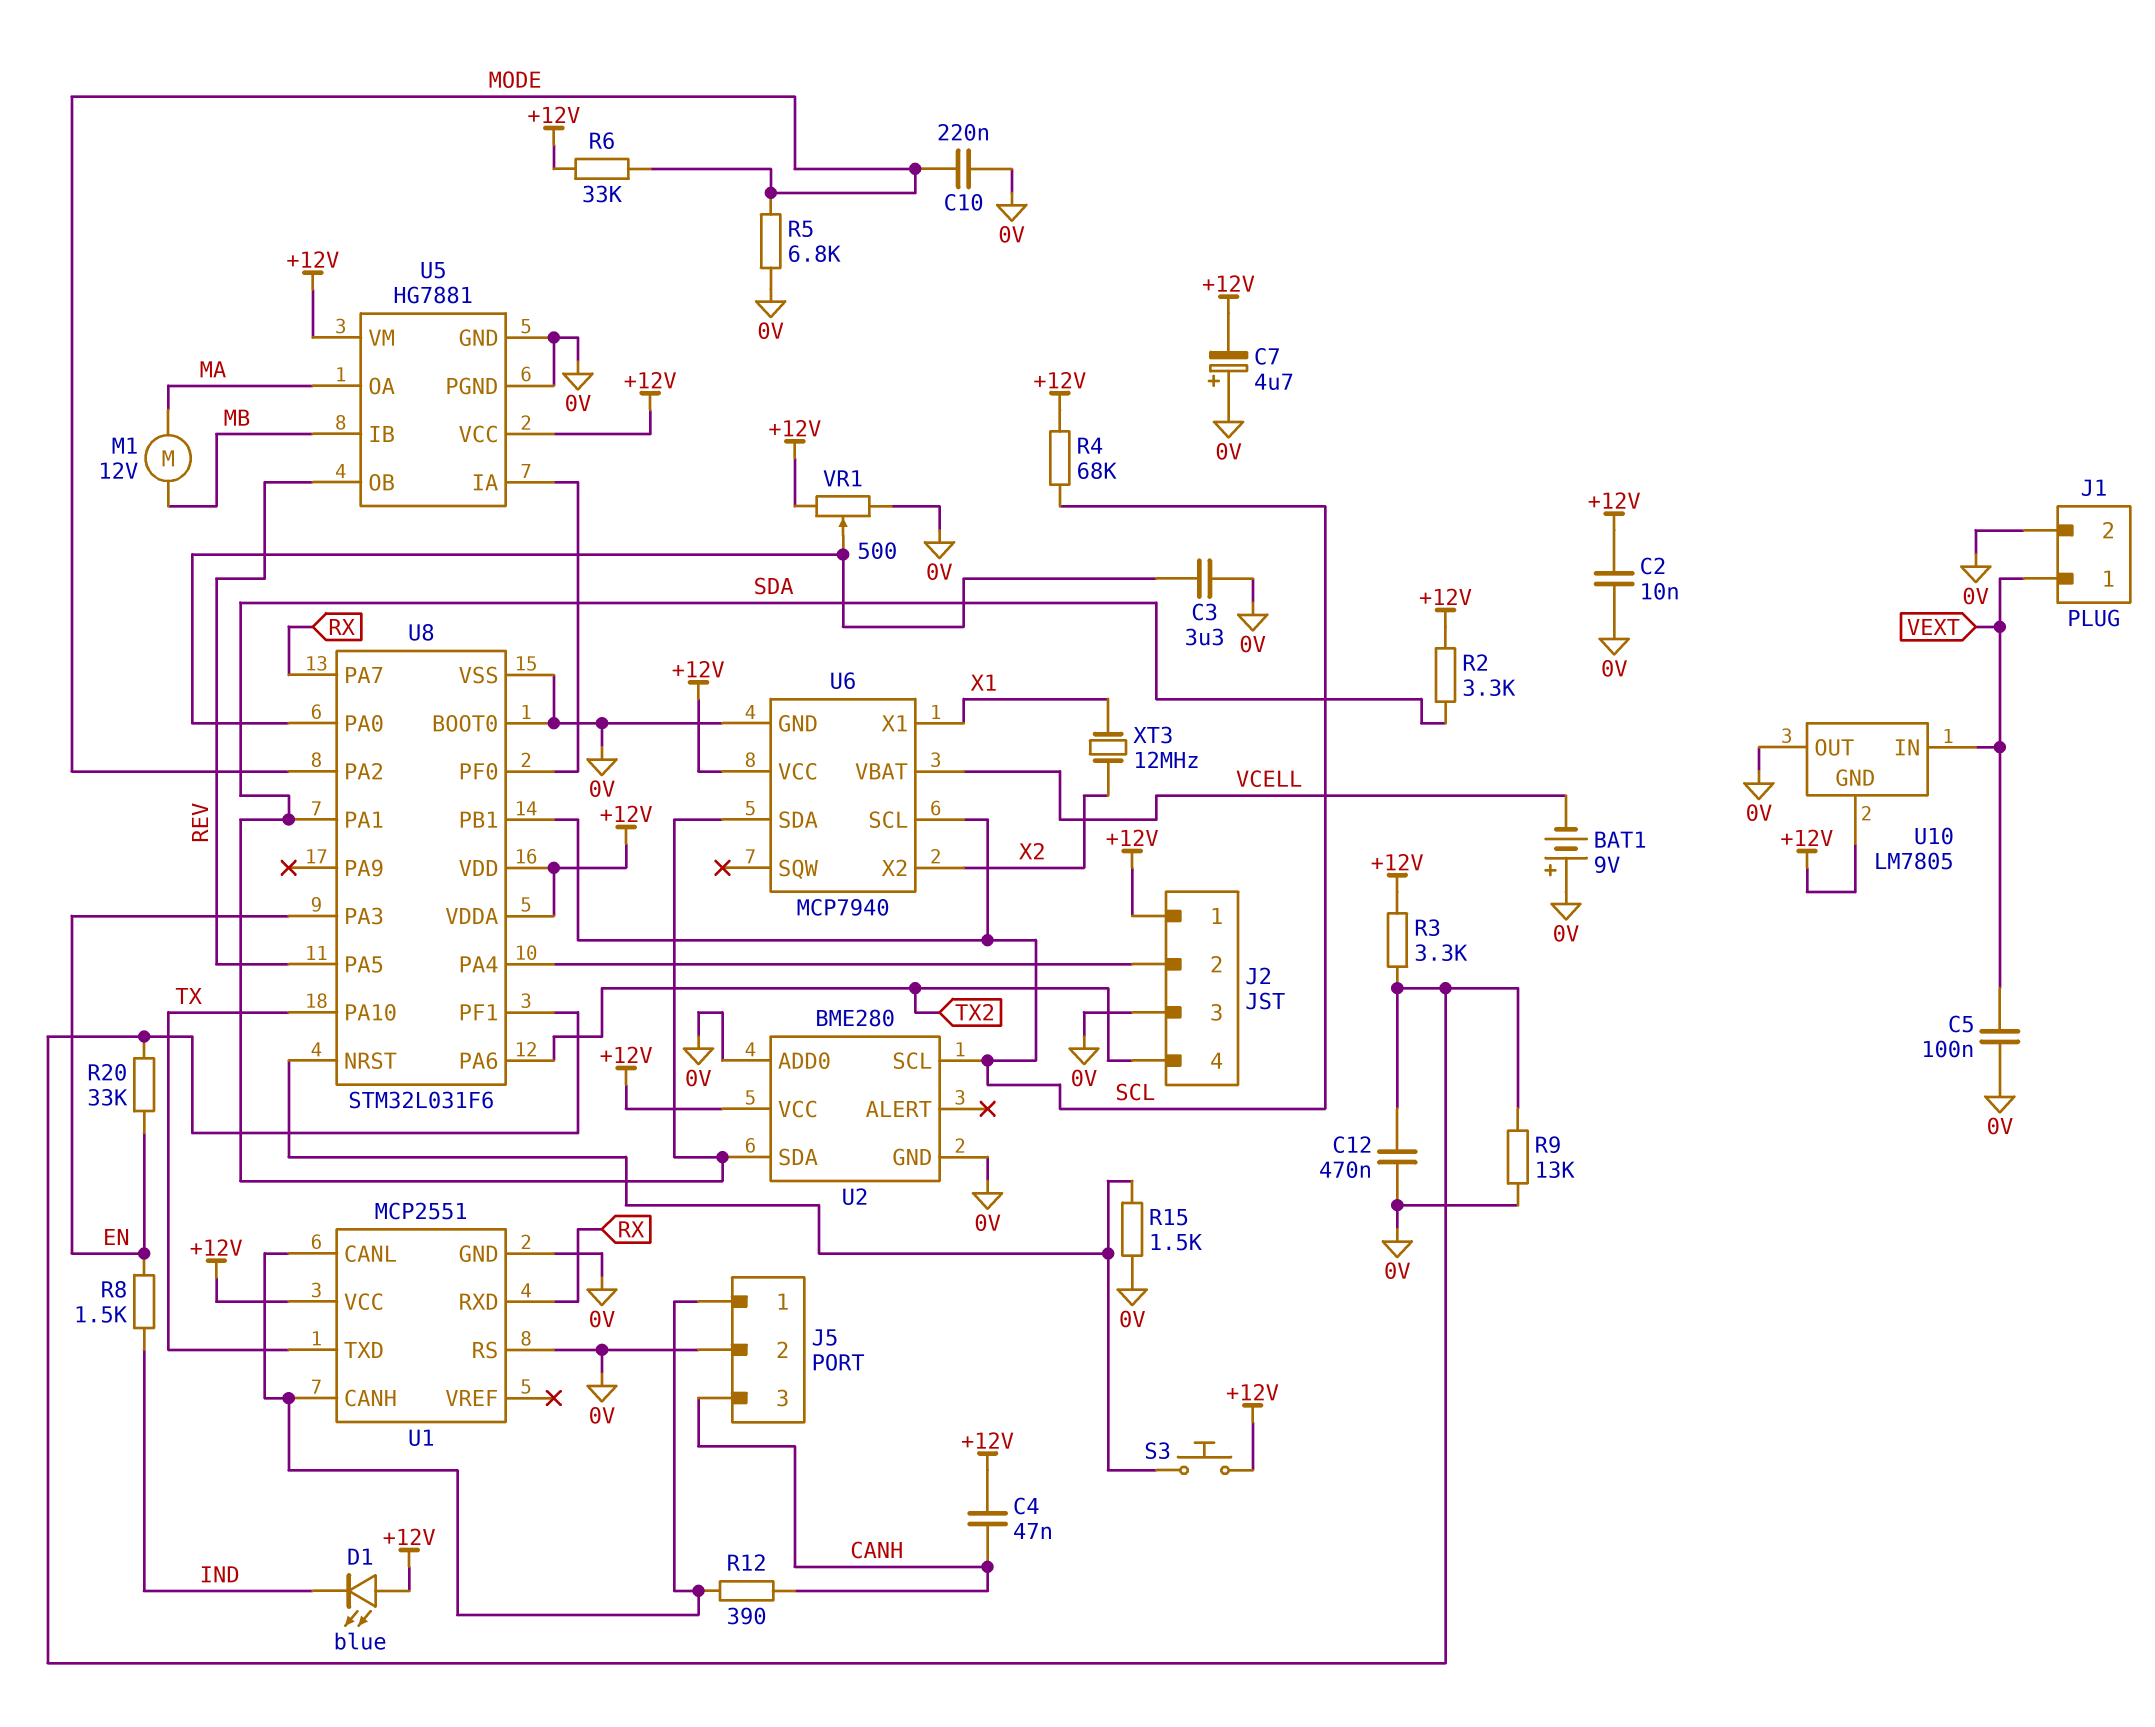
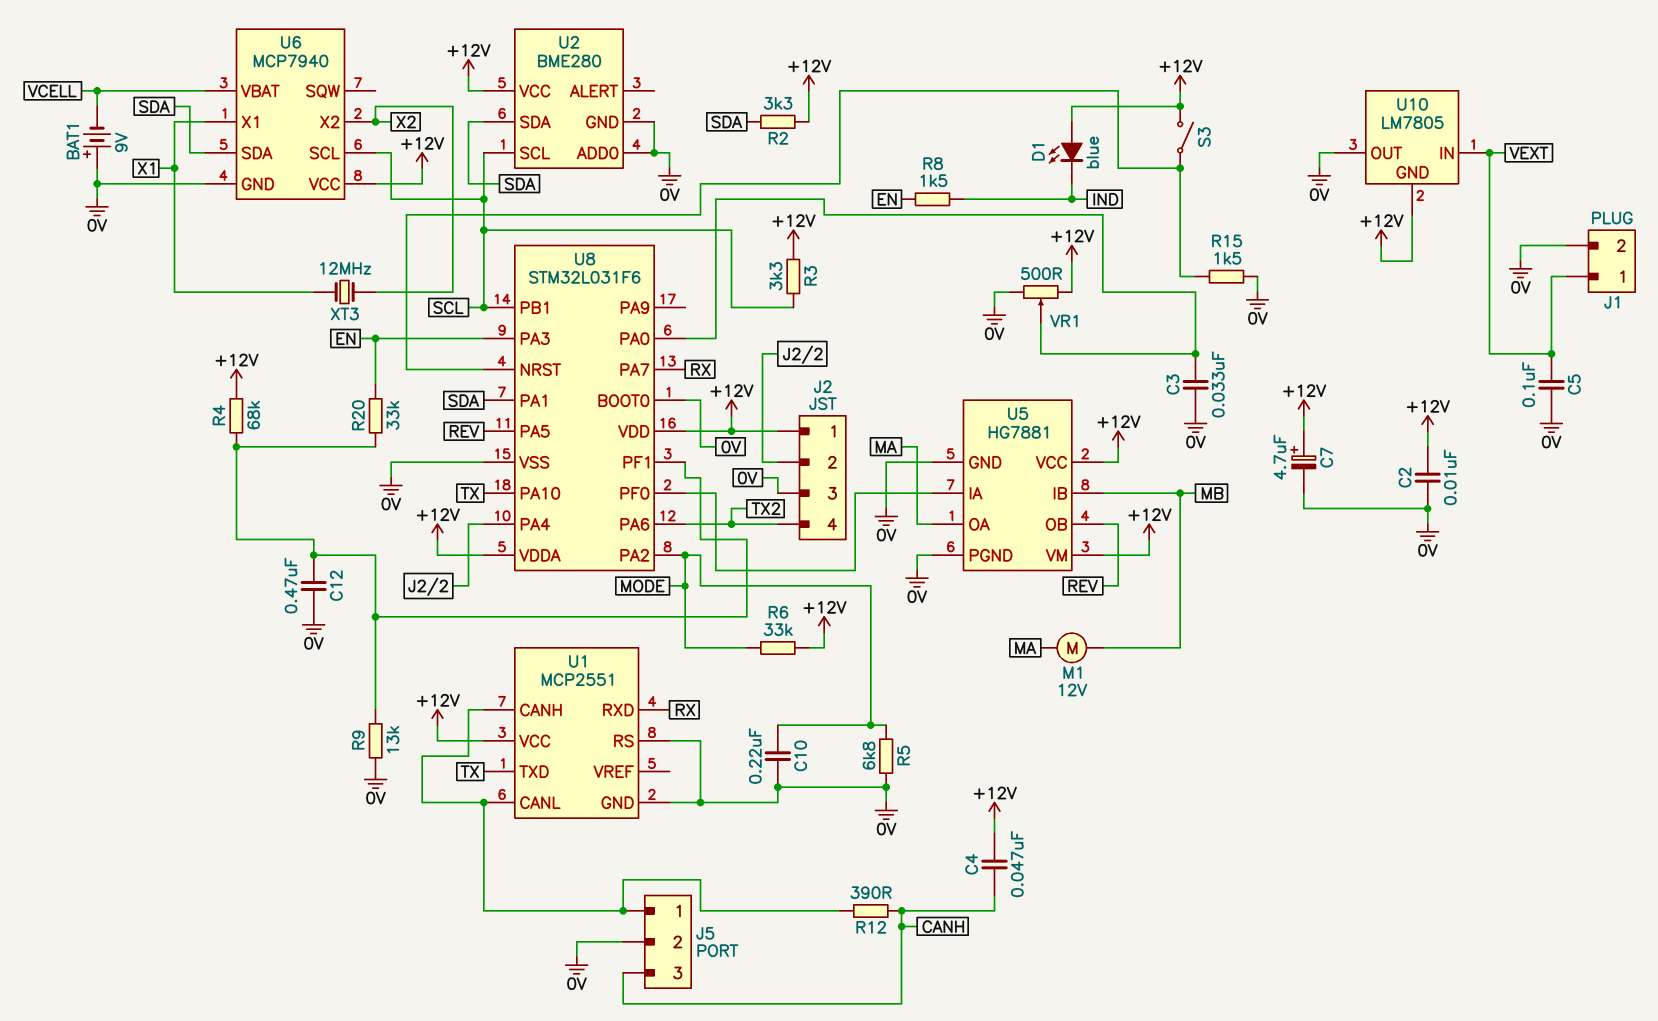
C3: 3.3uF (0V, U8/PA0) -> 33nF (0V, U8/PA0)
C7: 4.7uF (plus 0V, minus +12V) -> 4.7uF (plus +12V, minus 0V)
R3: 3.3k (+12V, U8/PF1) -> 3.3k (+12V, SCL)
R4: 68k (+12V, SCL) -> 68k (+12V, U8/PF1)
S3: button (+12V, U8/NRST) -> switch (+12V, U8/NRST)

